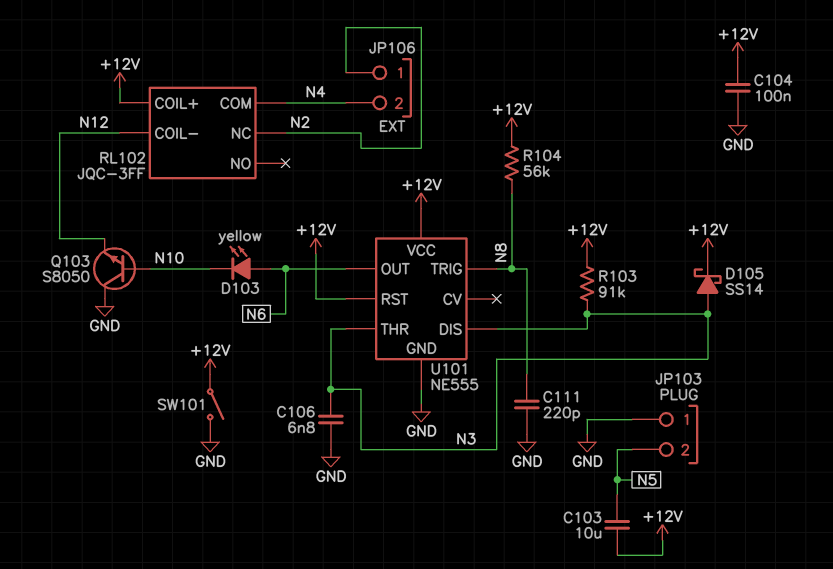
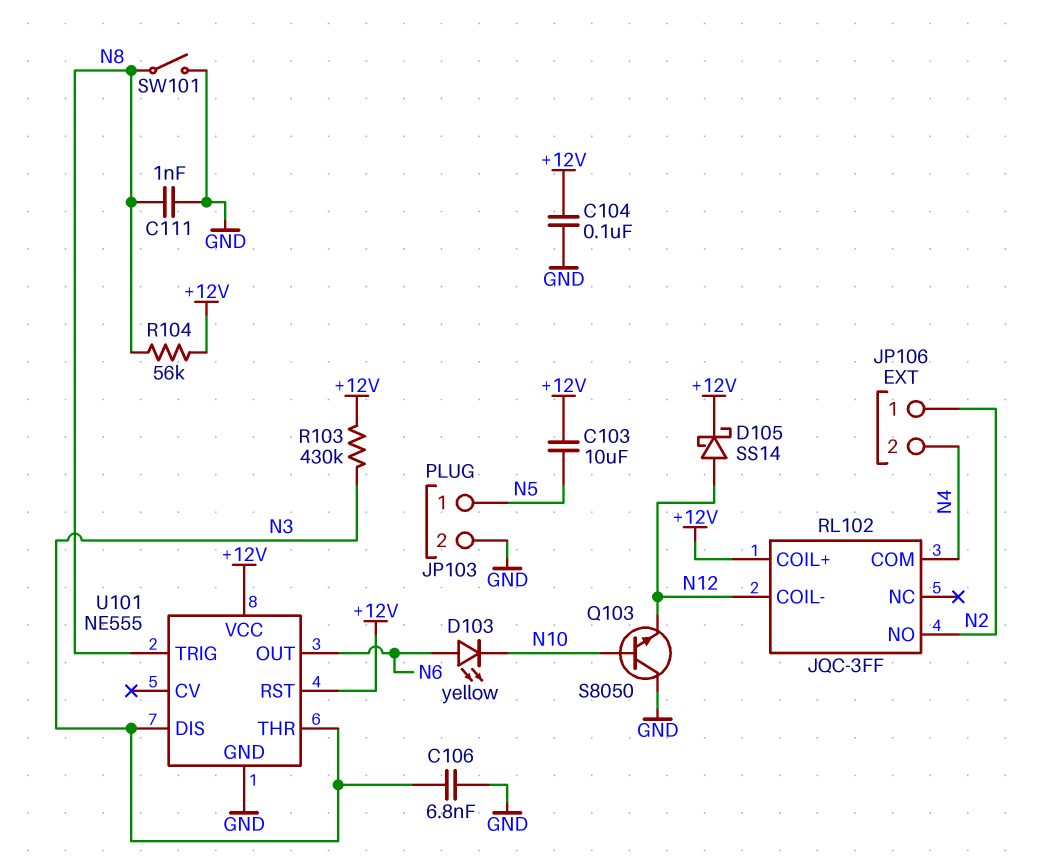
C111: 220pF (GND, N8) -> 1nF (GND, N8)
D105: schottky SS14 (A N3, K +12V) -> schottky SS14 (A N12, K +12V)
JP103 pin 1: GND -> N5
JP103 pin 2: N5 -> GND
R103: 91k (+12V, N3) -> 430k (+12V, N3)
RL102 pin NC: N2 -> none
RL102 pin NO: none -> N2
SW101: switch (+12V, GND) -> switch (GND, N8)

